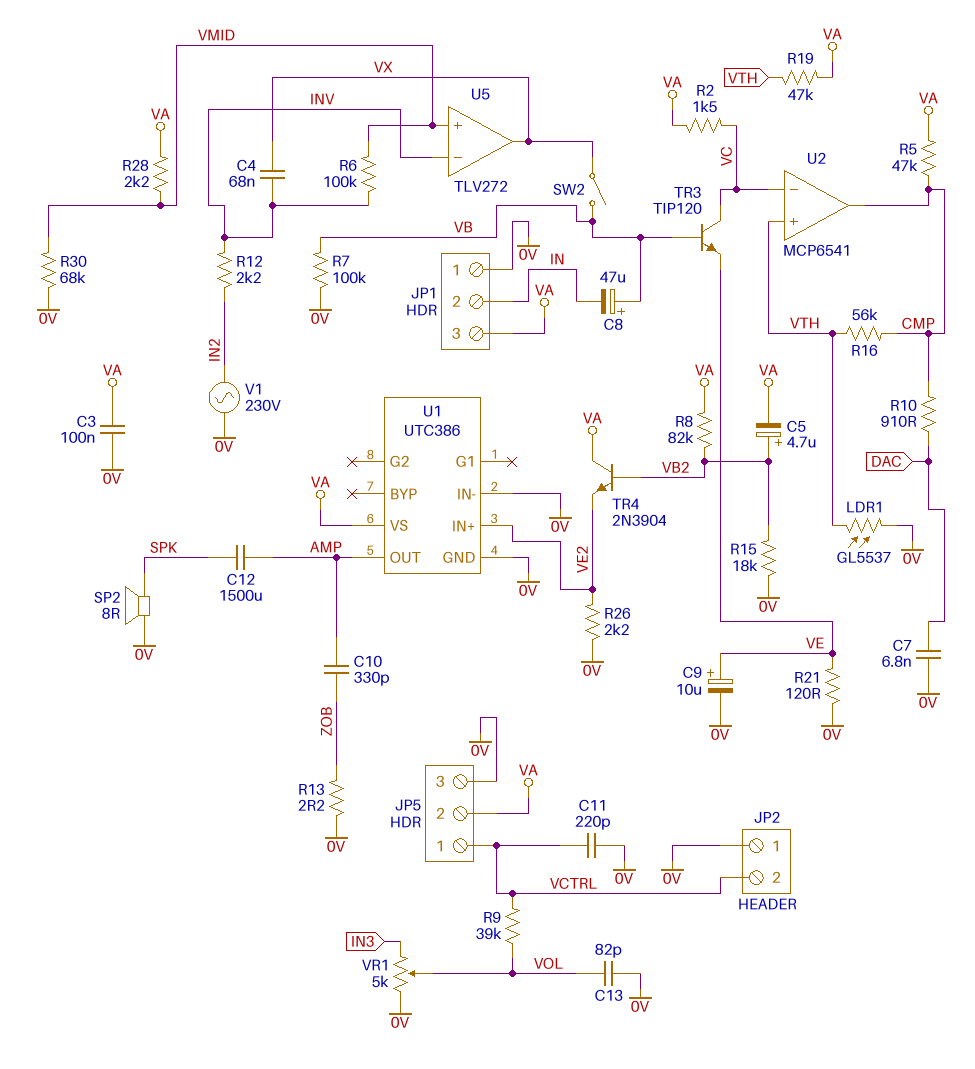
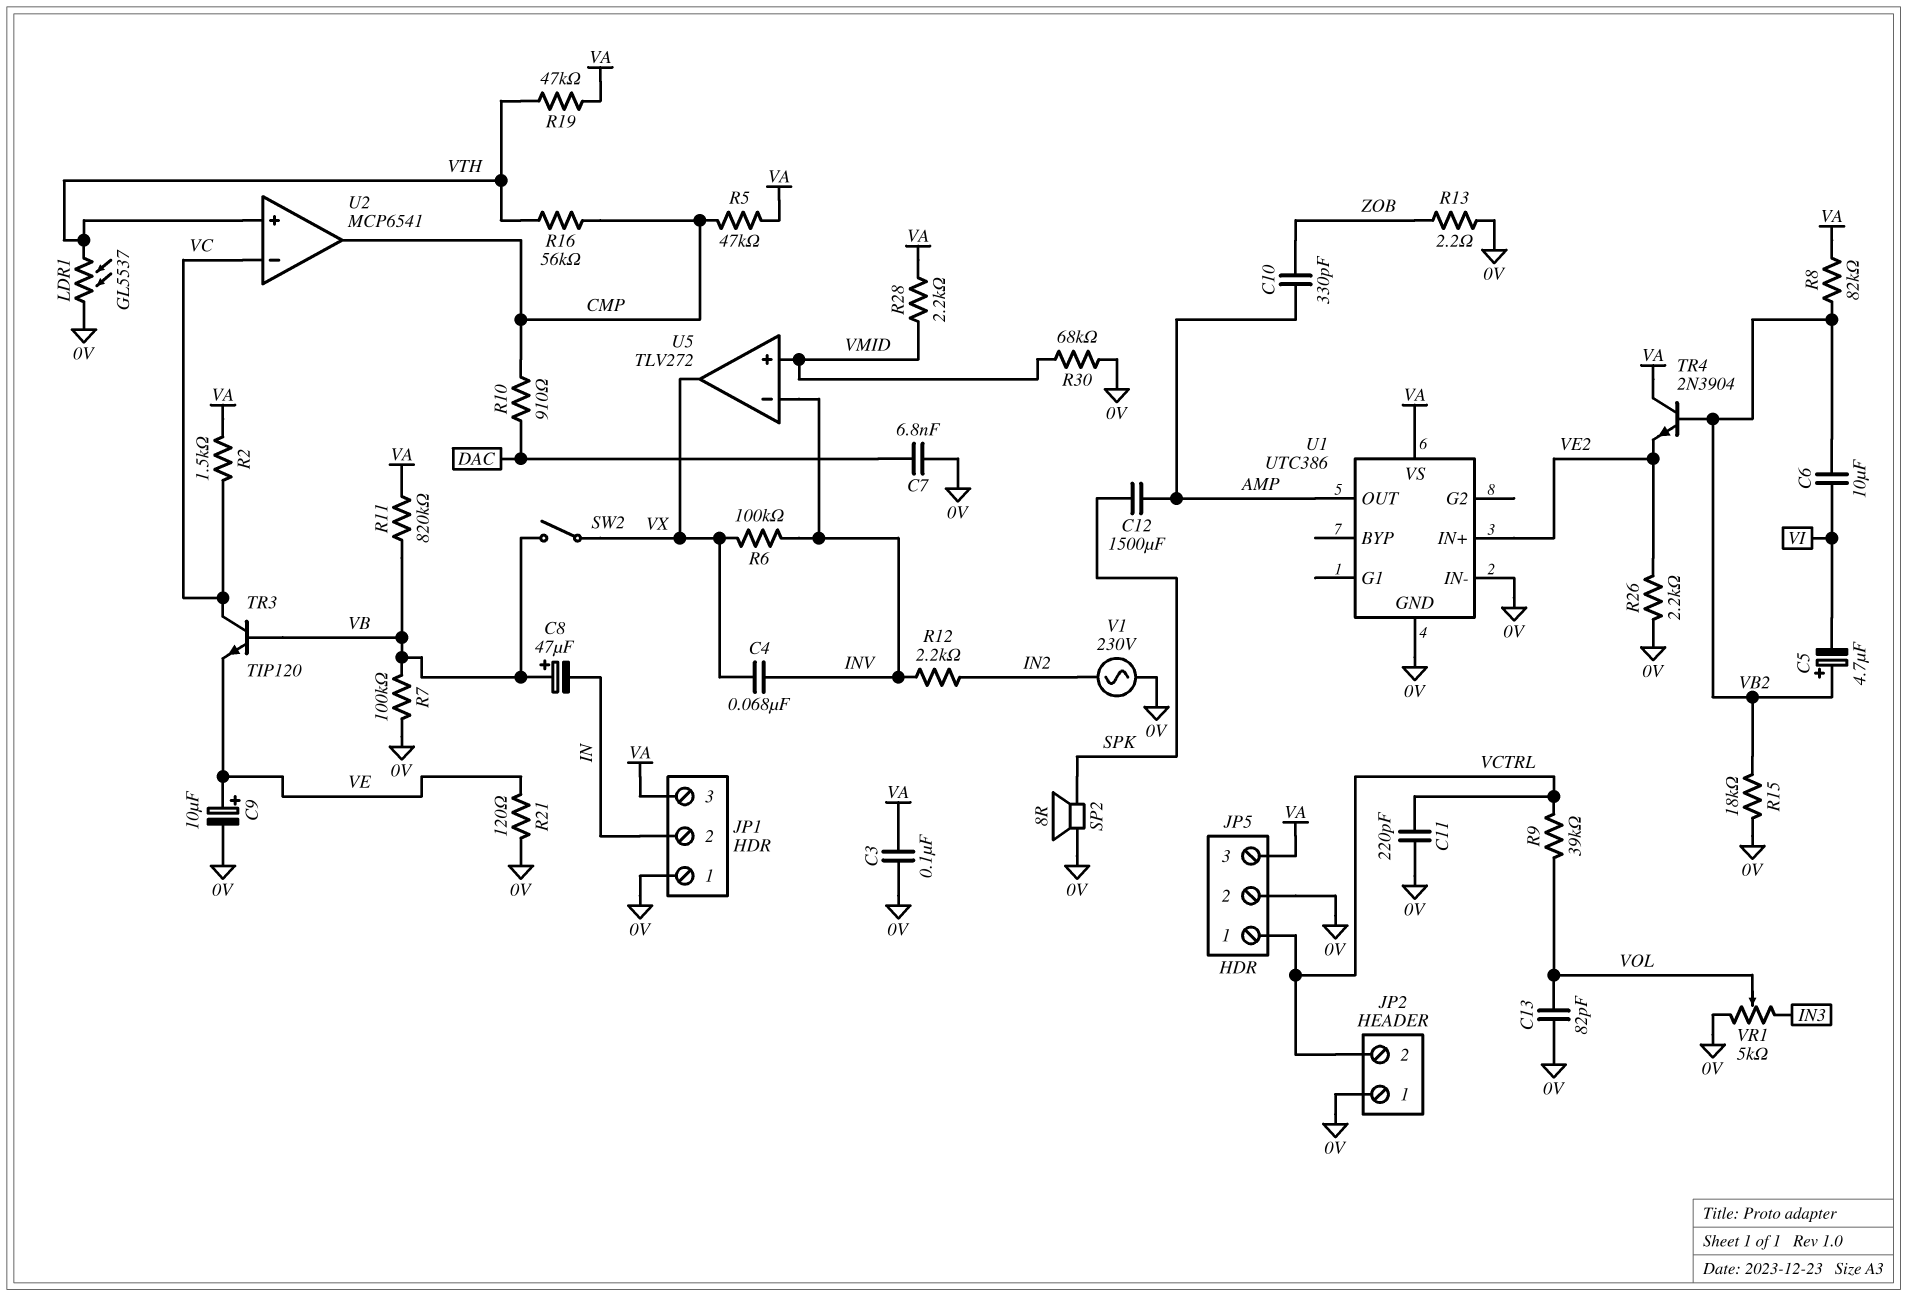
C5: 4.7uF (plus VB2, minus VA) -> 4.7uF (plus VB2, minus VI)
C6: none -> 10uF (VB2, VI)
JP5 pin 2: VA -> 0V
JP5 pin 3: 0V -> VA
R6: 100k (INV, VMID) -> 100k (INV, VX)
R11: none -> 820k (VA, VB)

